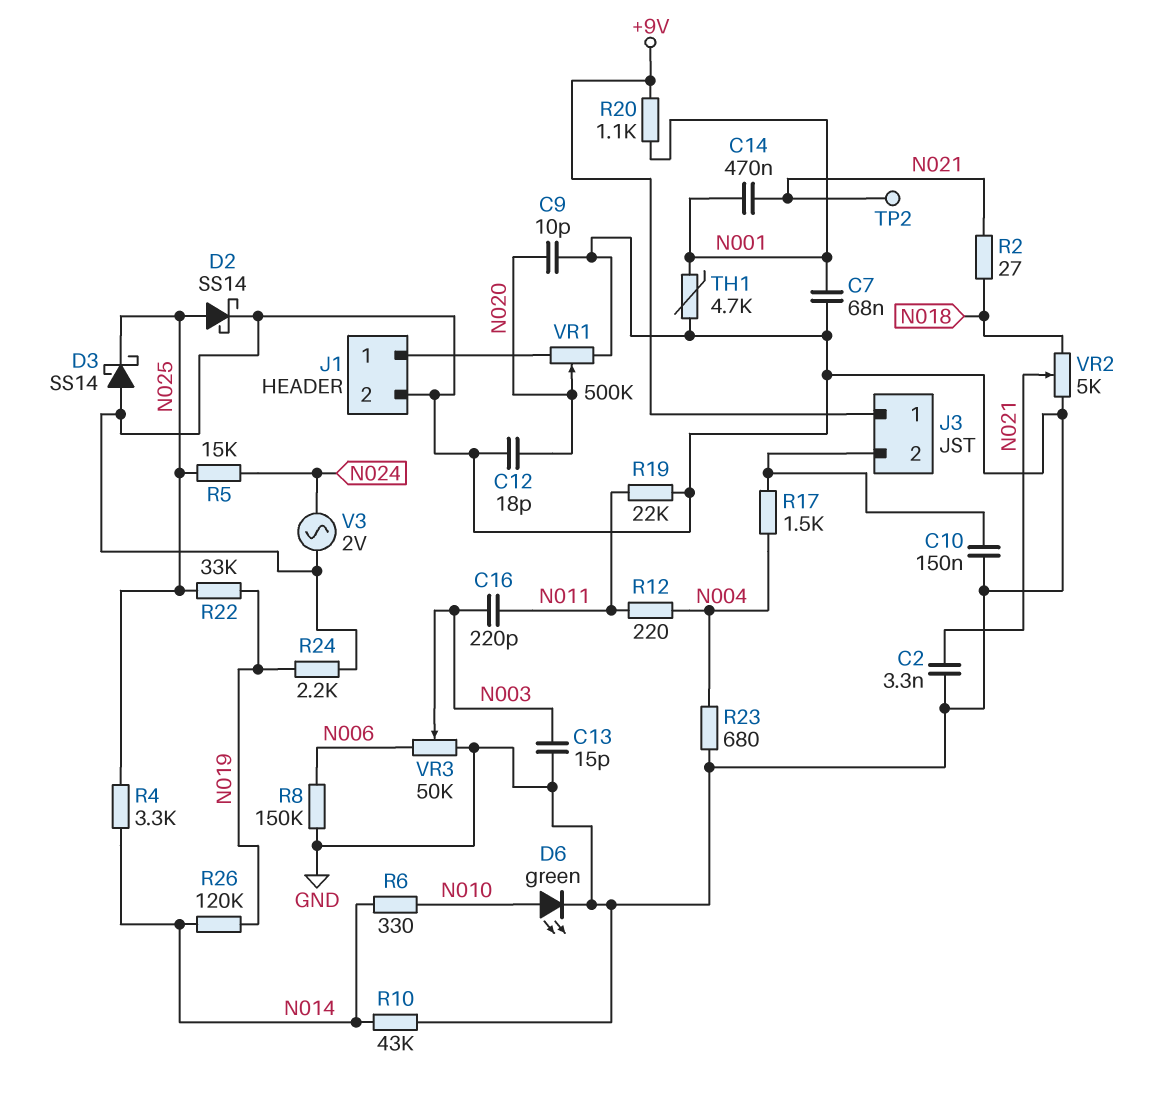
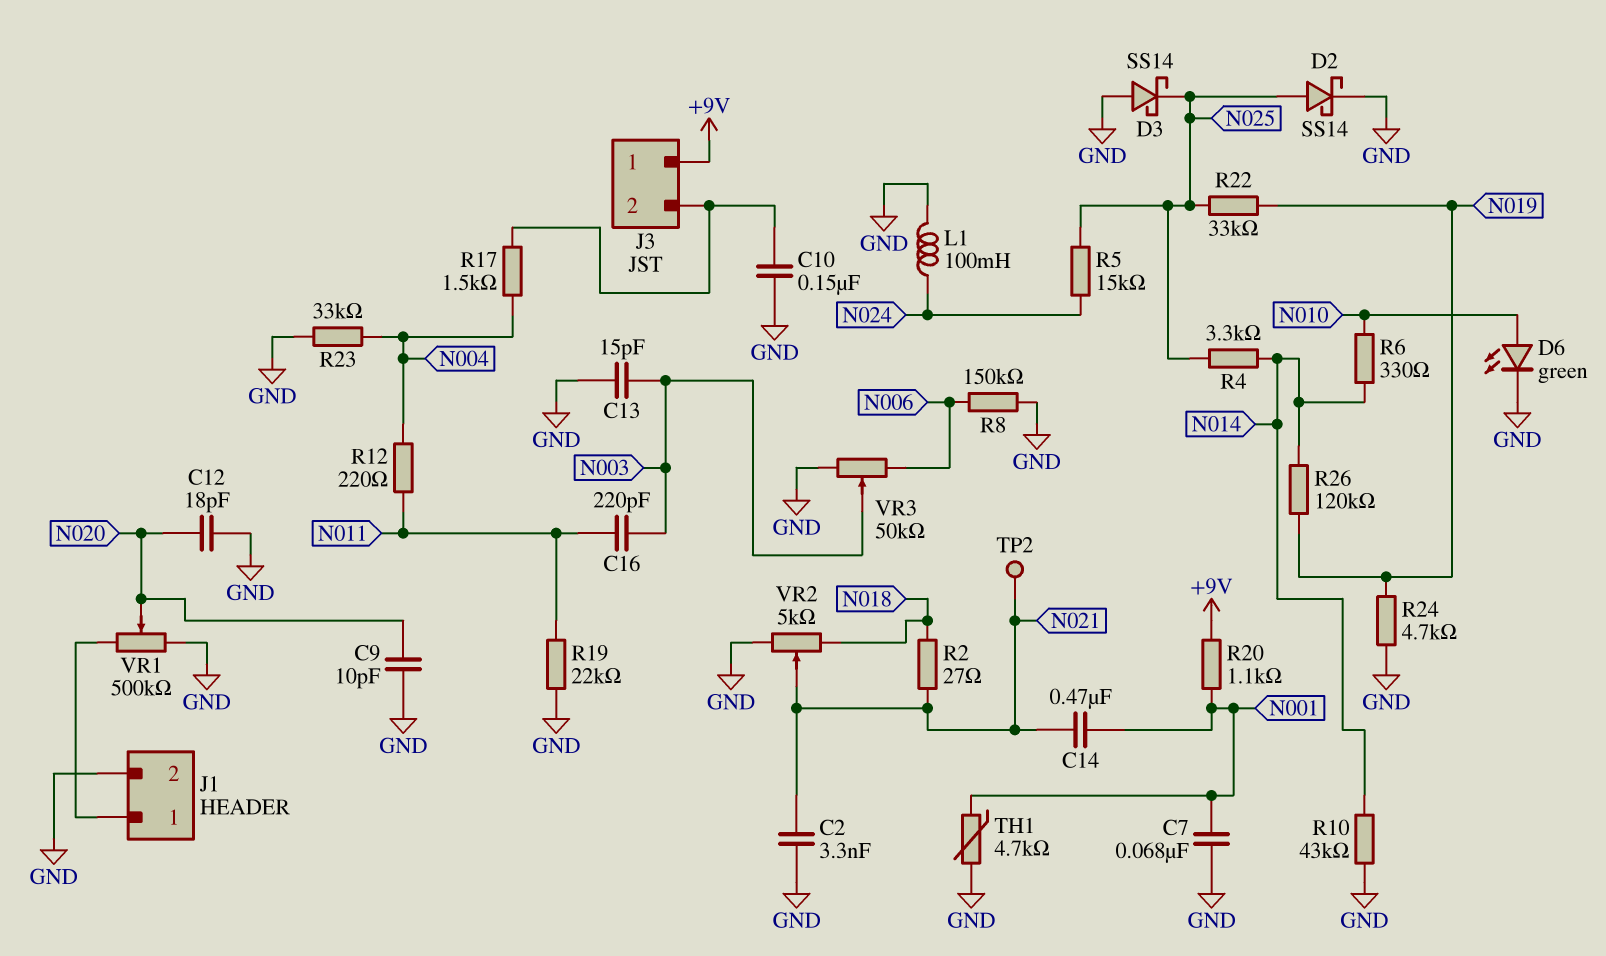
L1: none -> 100mH (GND, N024)
R23: 680 (GND, N004) -> 33k (GND, N004)
R24: 2.2k (GND, N019) -> 4.7k (GND, N019)
V3: AC 2V (GND, N024) -> none

